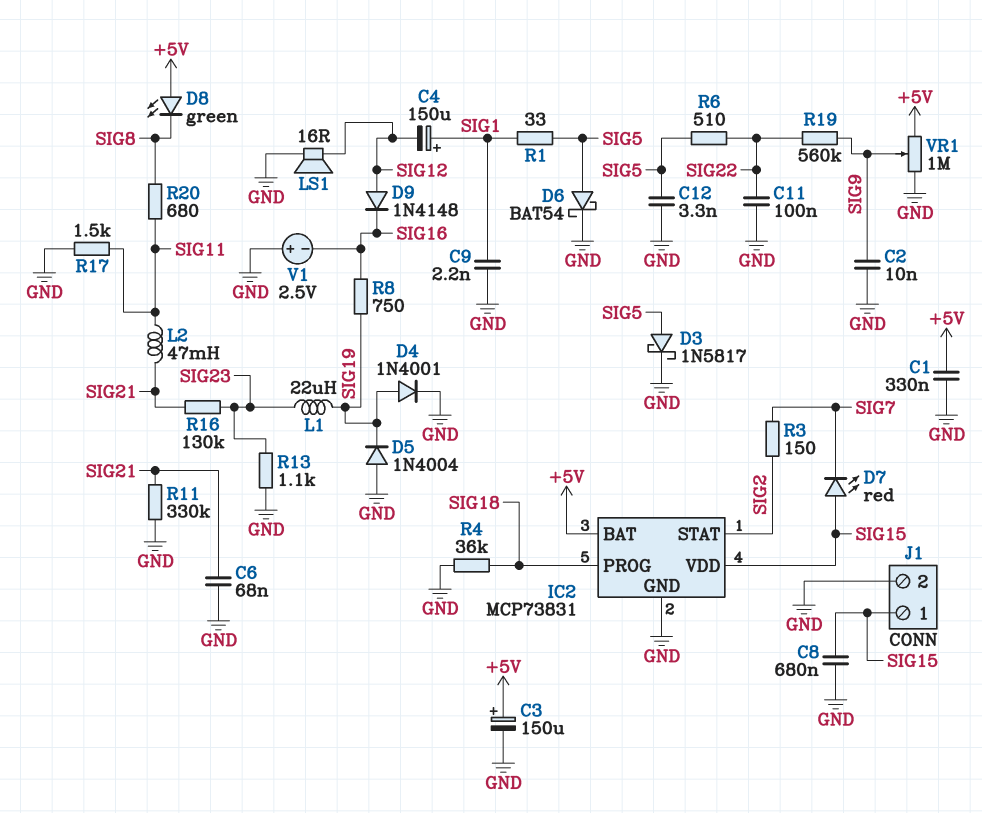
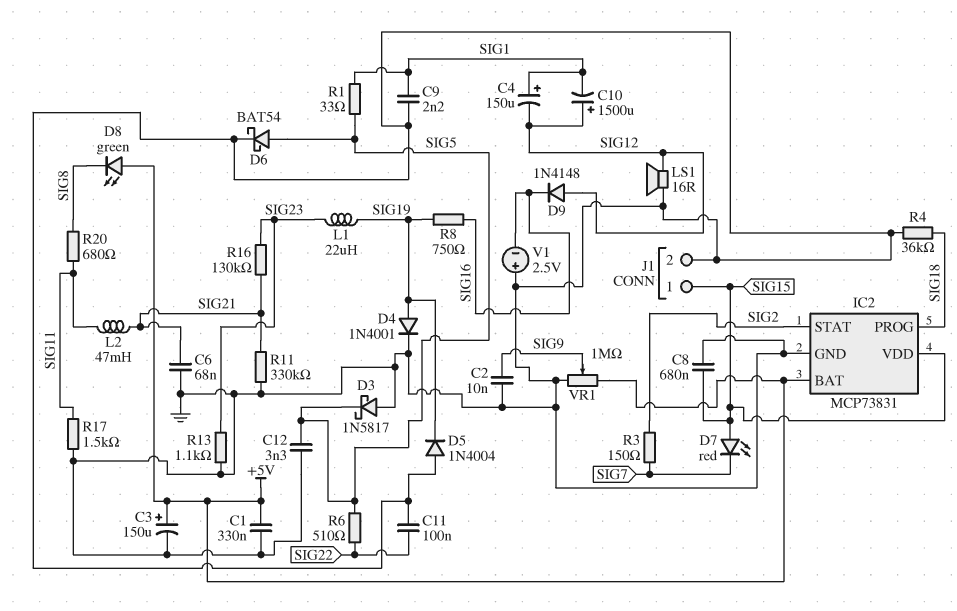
C10: none -> 1500uF (plus SIG12, minus SIG1)
D3: schottky 1N5817 (A SIG5, K GND) -> schottky 1N5817 (A GND, K SIG5)
R19: 560k (SIG9, SIG22) -> none

